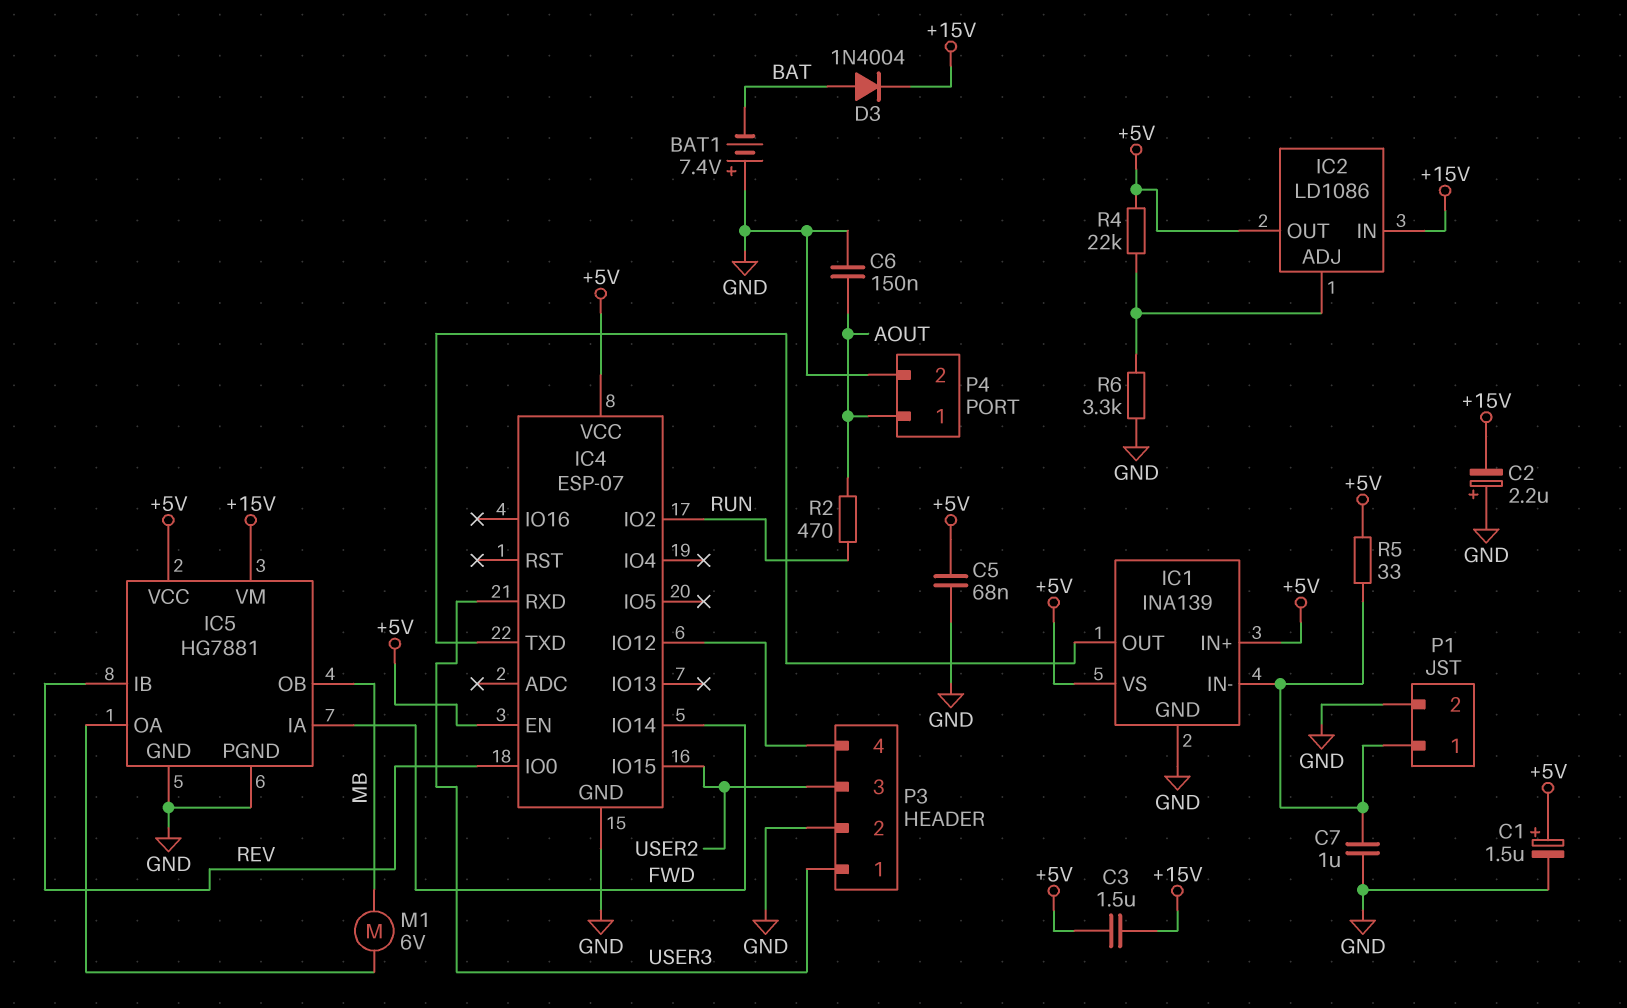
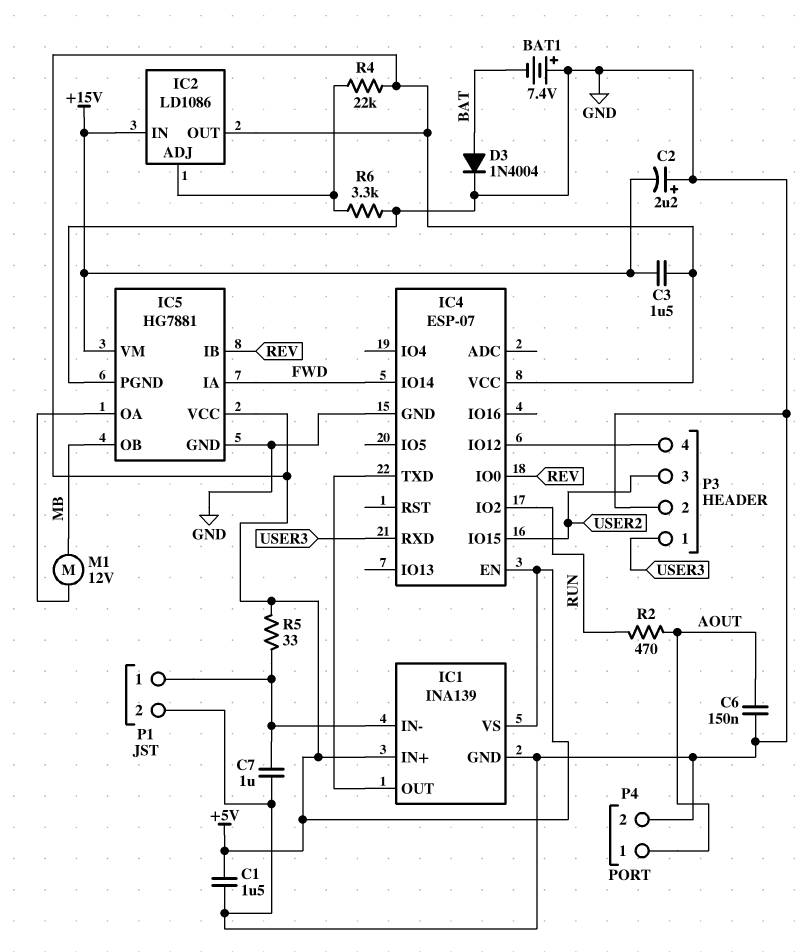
C1: 1.5uF (plus +5V, minus GND) -> 1.5uF (+5V, GND)
C5: 68nF (+5V, GND) -> none
D3: diode 1N4004 (A BAT, K +15V) -> diode 1N4004 (A BAT, K GND)
M1: motor 6V (IC5/OA, MB) -> motor 12V (IC5/OA, MB)

